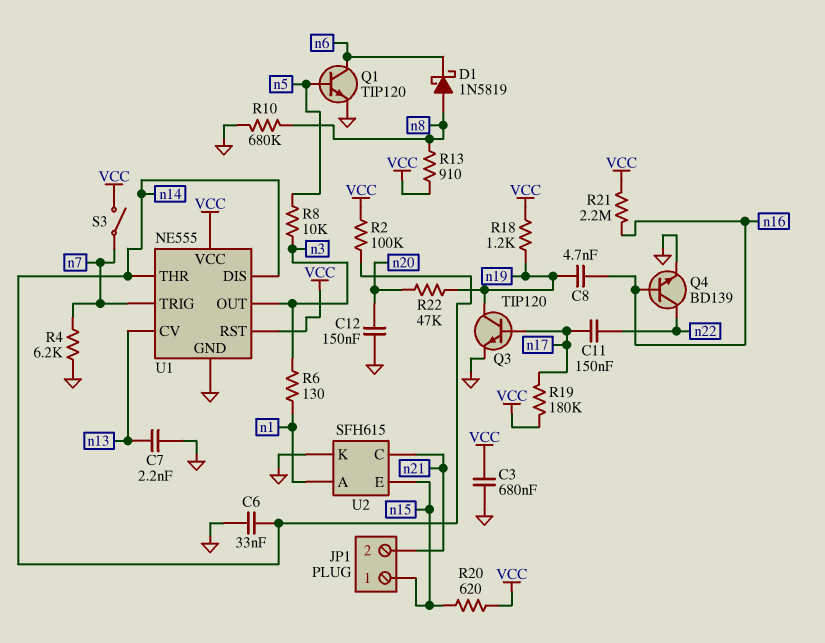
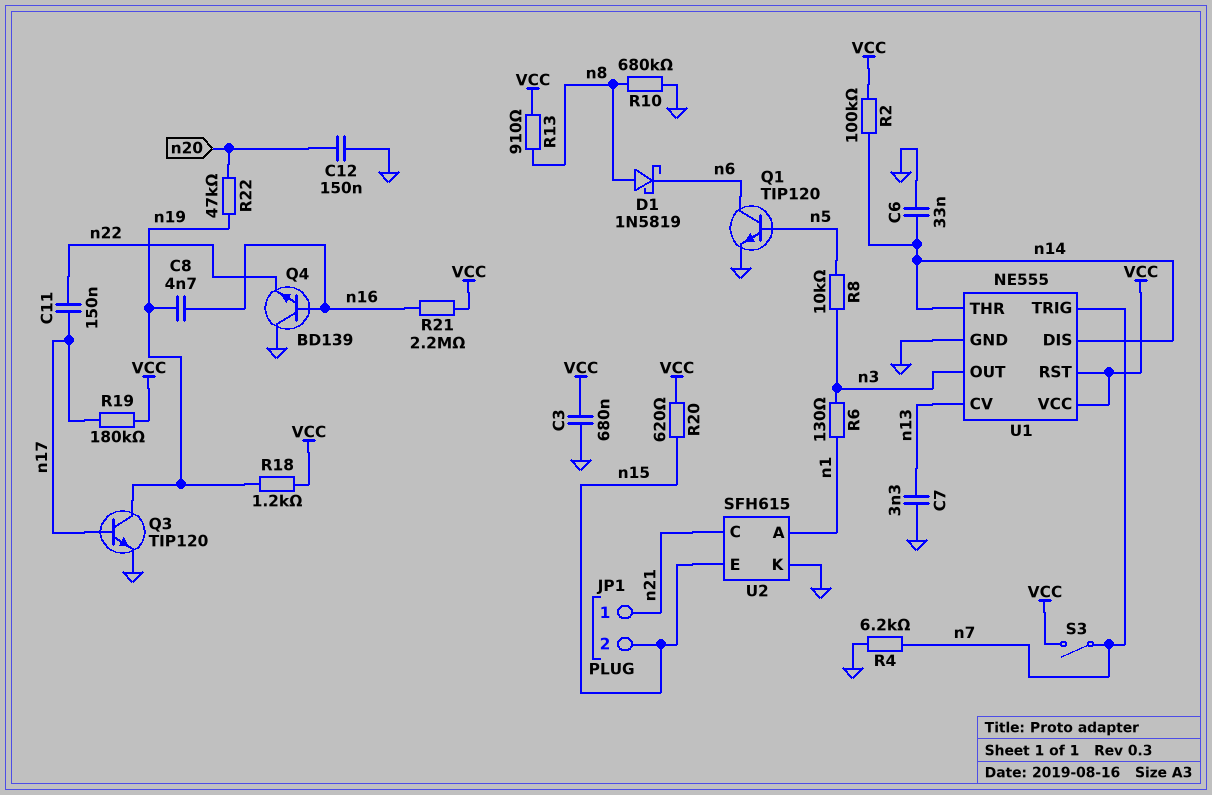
C7: 2.2nF (GND, n13) -> 3.3nF (GND, n13)
JP1 pin 1: n15 -> n21
JP1 pin 2: n21 -> n15
Q4: NPN BD139 (B n16, C n22, E GND) -> NPN BD139 (B n16, C GND, E n22)

